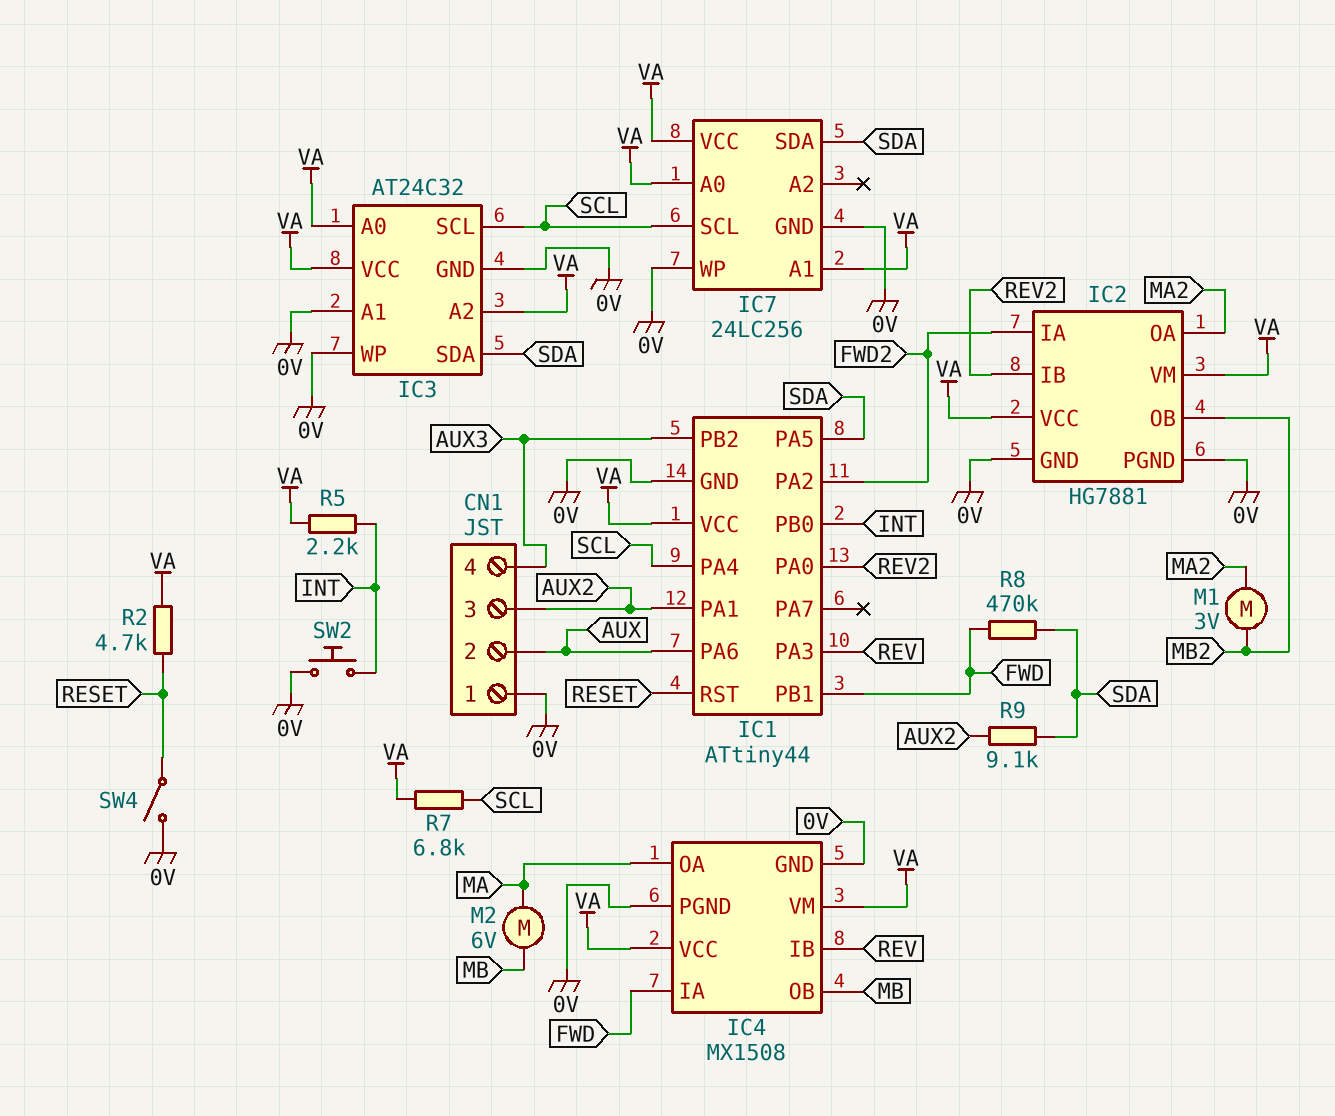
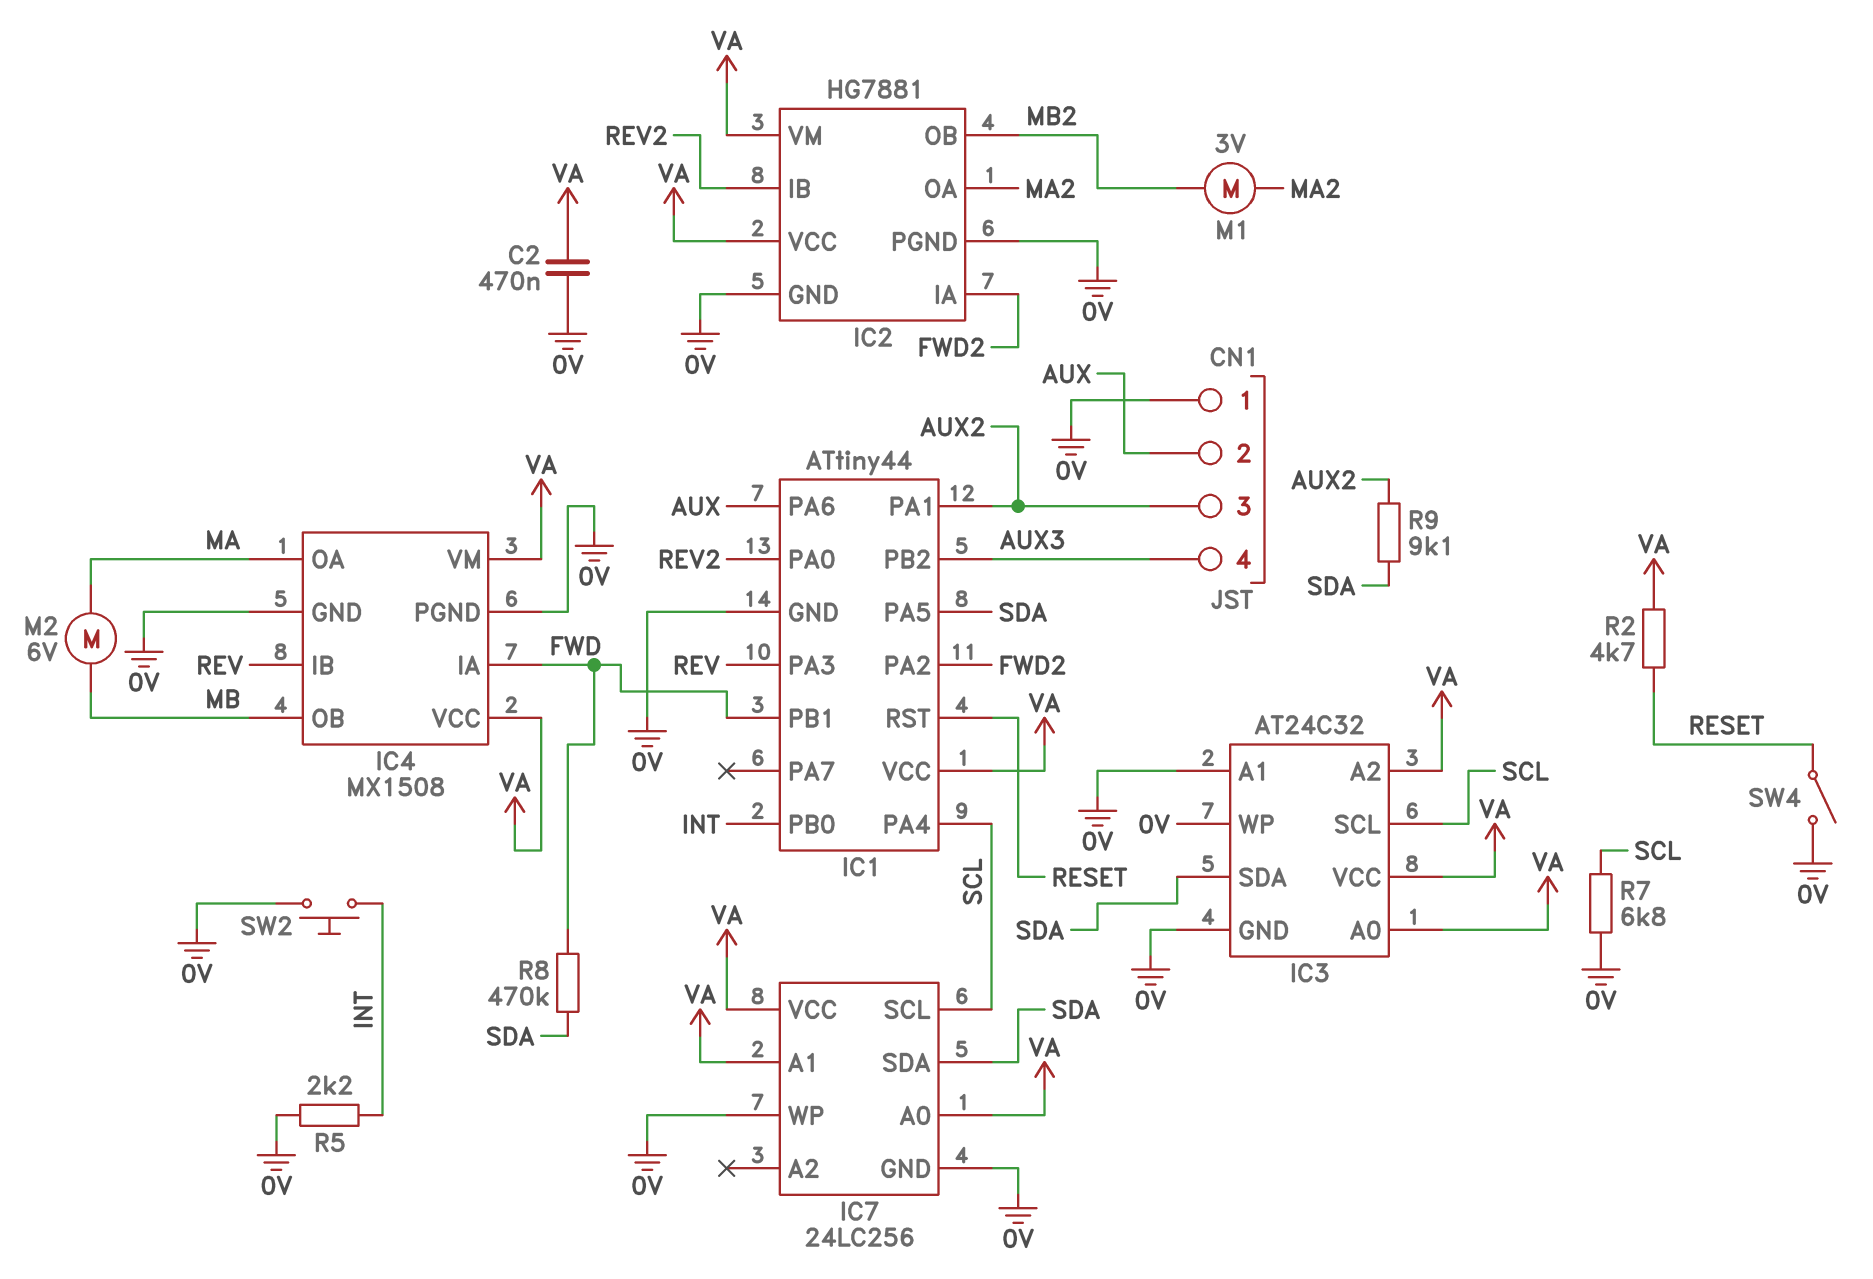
C2: none -> 470nF (0V, VA)
R5: 2.2k (INT, VA) -> 2.2k (0V, INT)
R7: 6.8k (SCL, VA) -> 6.8k (0V, SCL)

